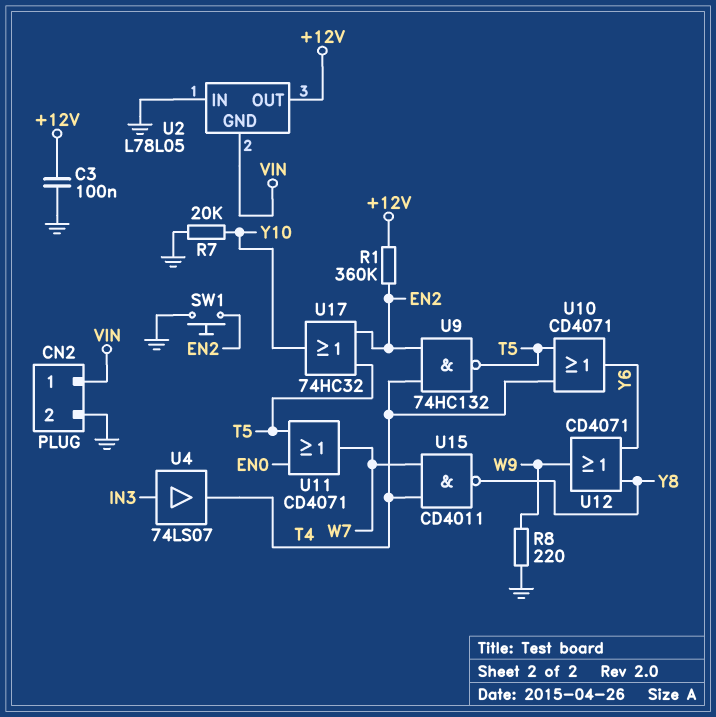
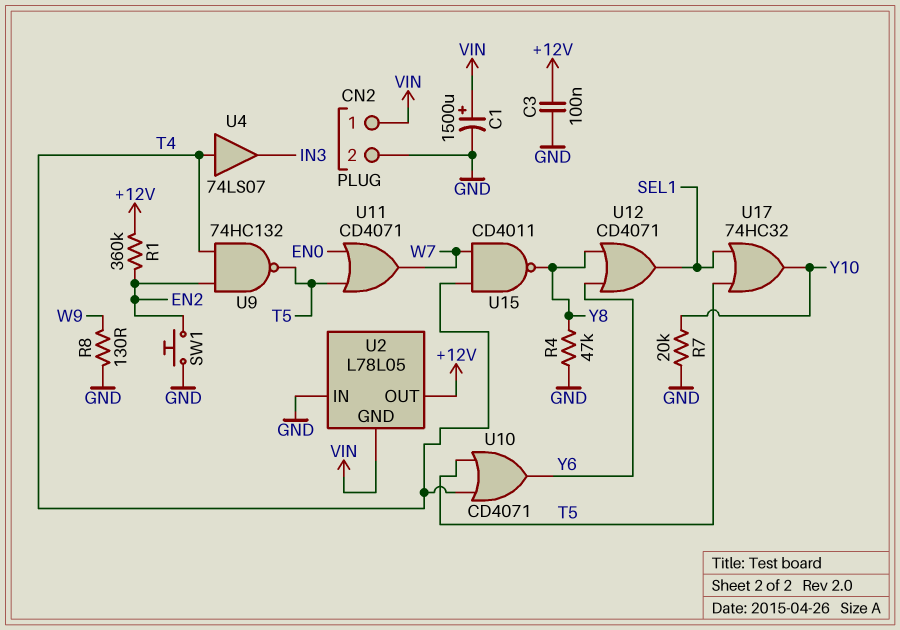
C1: none -> 1500uF (plus VIN, minus GND)
R4: none -> 47k (GND, Y8)
R8: 220 (GND, W9) -> 130 (GND, W9)
U4: buffer 74LS07 (in IN3, out T4) -> buffer 74LS07 (in T4, out IN3)
U12: OR CD4071 (in Y6, in Y8, out W9) -> OR CD4071 (in Y6, in Y8, out SEL1)
U17: OR 74HC32 (in EN2, in T5, out Y10) -> OR 74HC32 (in SEL1, in T5, out Y10)

